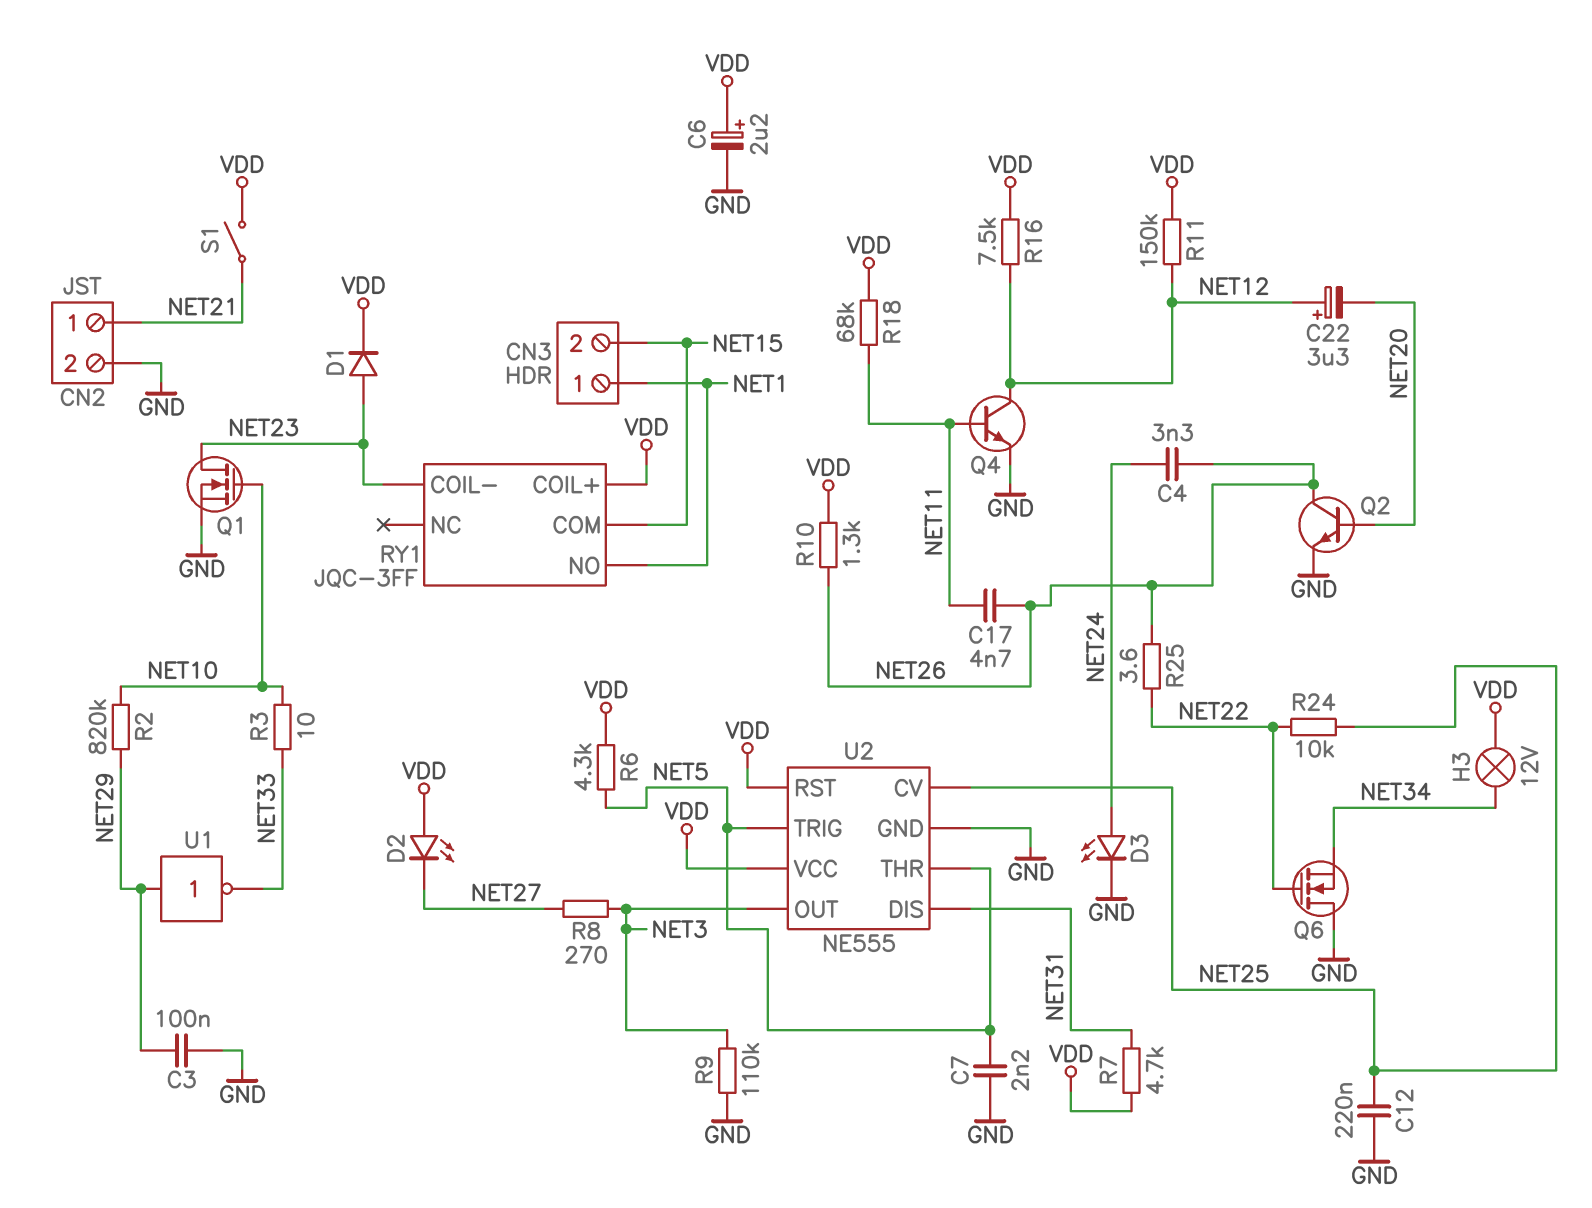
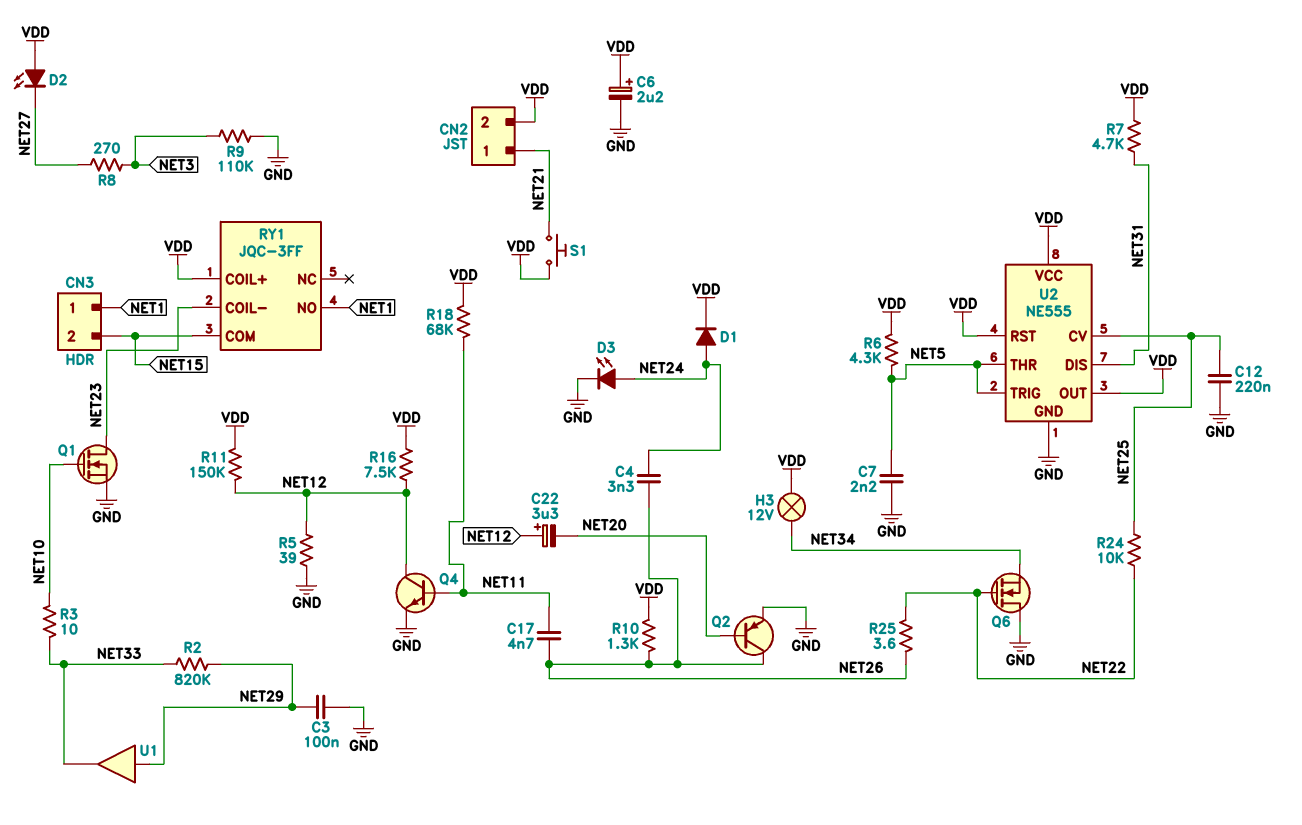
CN2 pin 2: GND -> VDD
D1: diode (A NET23, K VDD) -> diode (A NET24, K VDD)
Q2: NPN (B NET20, C NET26, E GND) -> PNP (B NET20, C NET26, E GND)
R2: 820k (NET10, NET29) -> 820k (NET29, NET33)
R5: none -> 39 (GND, NET12)
S1: switch (NET21, VDD) -> button (NET21, VDD)
U1: NOT (in NET29, out NET33) -> buffer (in NET29, out NET33)
U2 pin OUT: NET3 -> VDD

